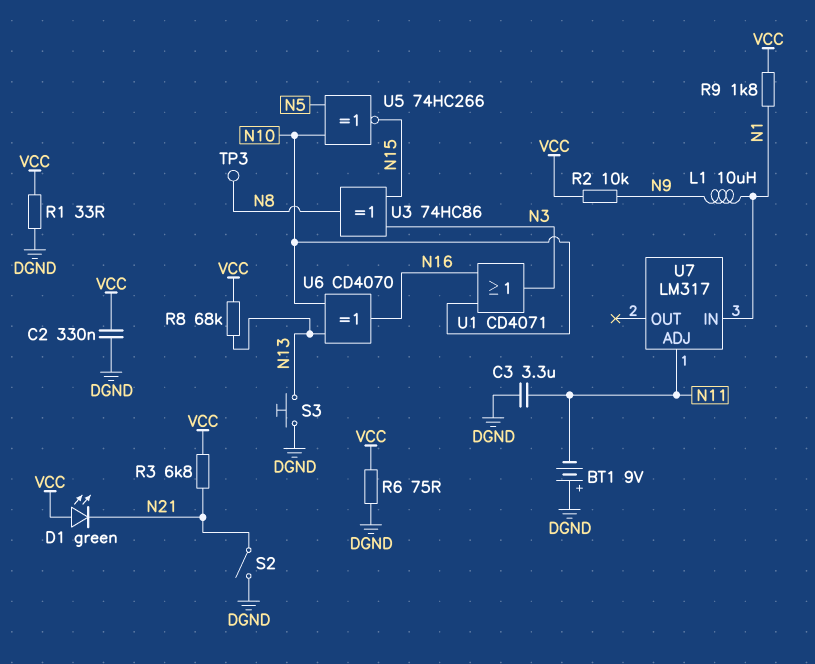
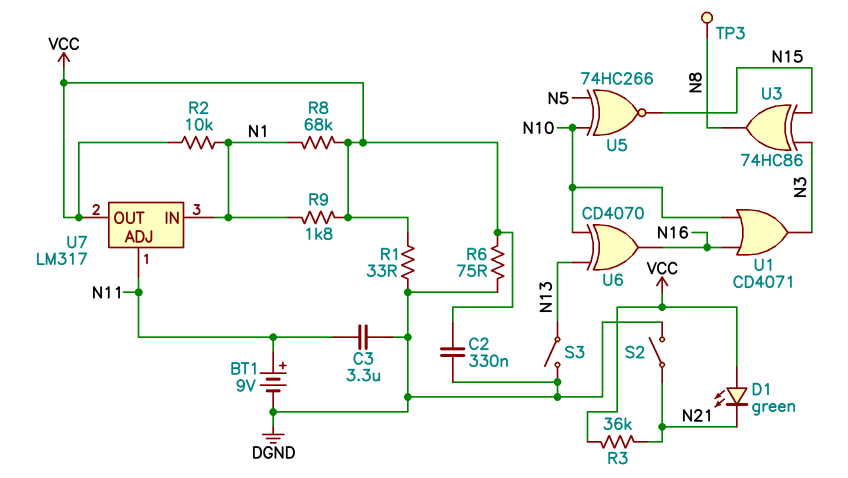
BT1: 9V (plus DGND, minus N11) -> 9V (plus N11, minus DGND)
L1: 10uH (N1, N9) -> none
R2: 10k (N9, VCC) -> 10k (N1, VCC)
R3: 6.8k (N21, VCC) -> 36k (N21, VCC)
R8: 68k (N13, VCC) -> 68k (N1, VCC)
S3: button (DGND, N13) -> switch (DGND, N13)
U7 pin OUT: none -> VCC

